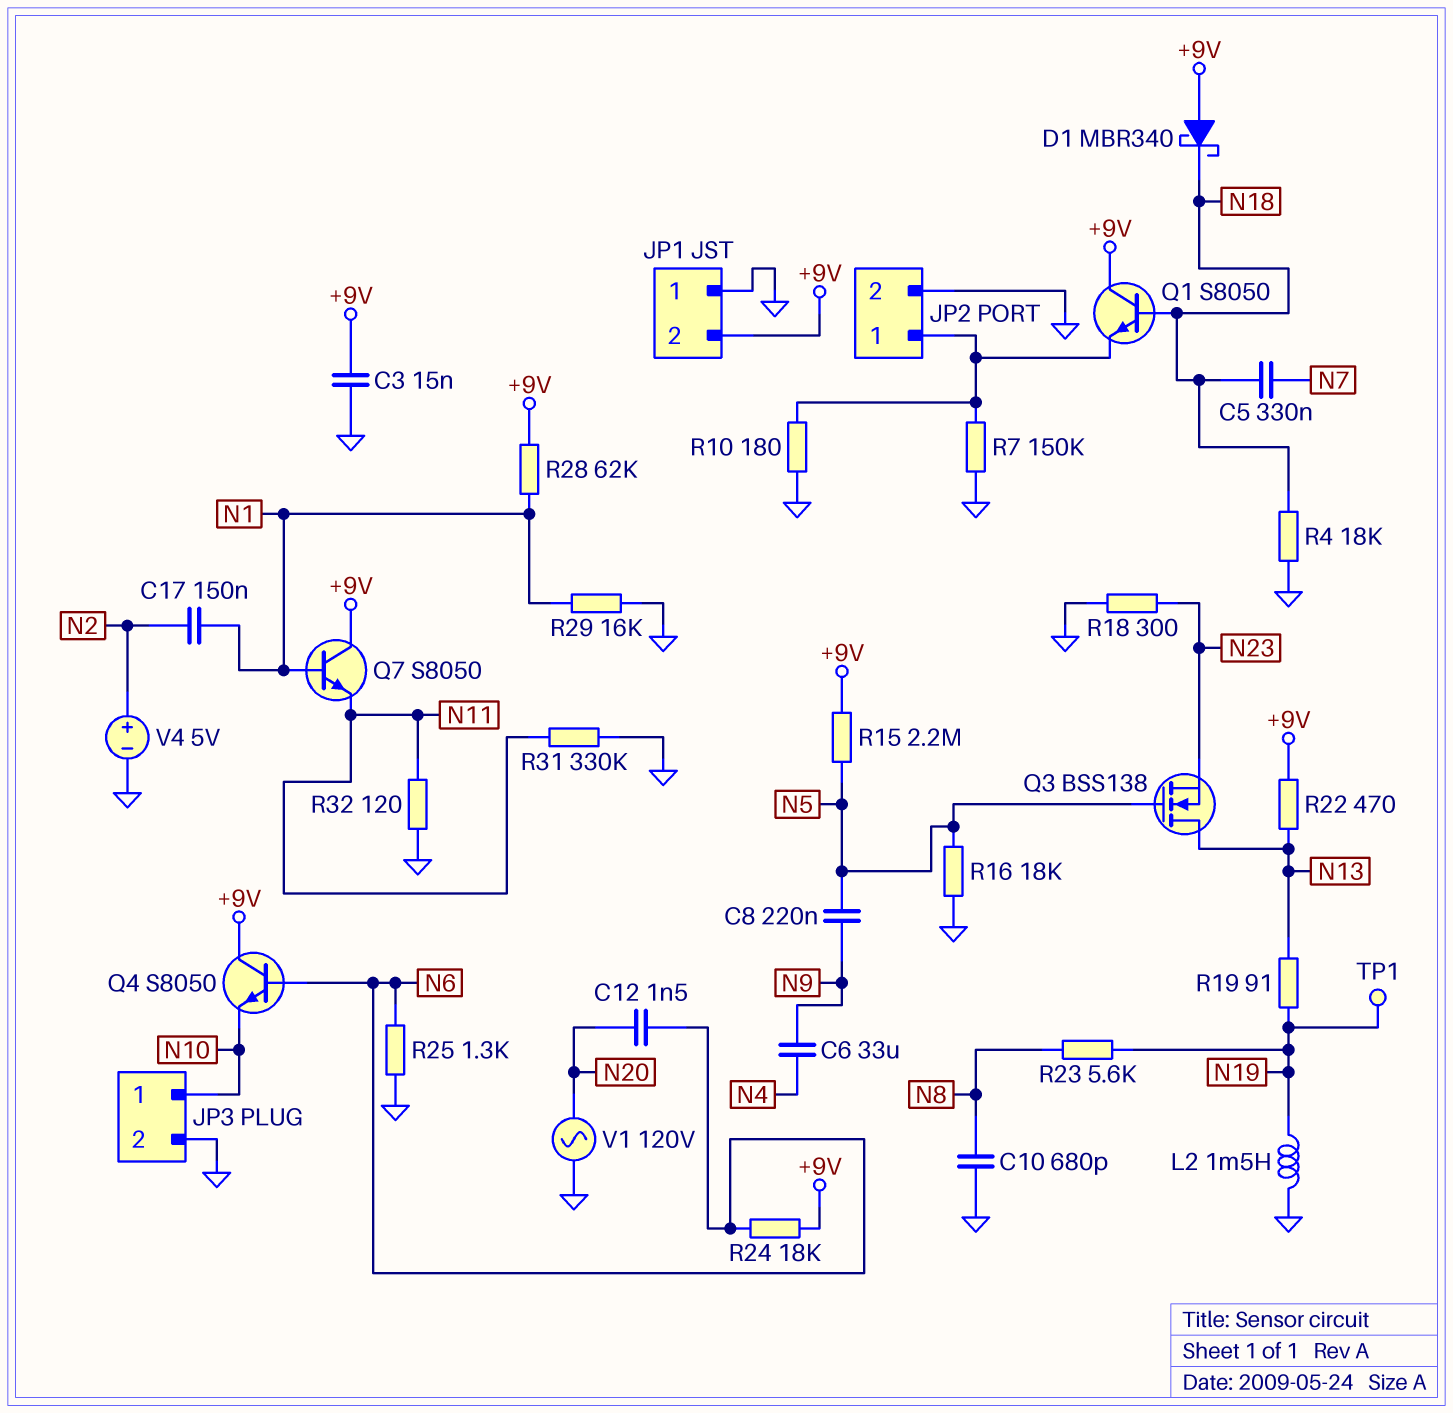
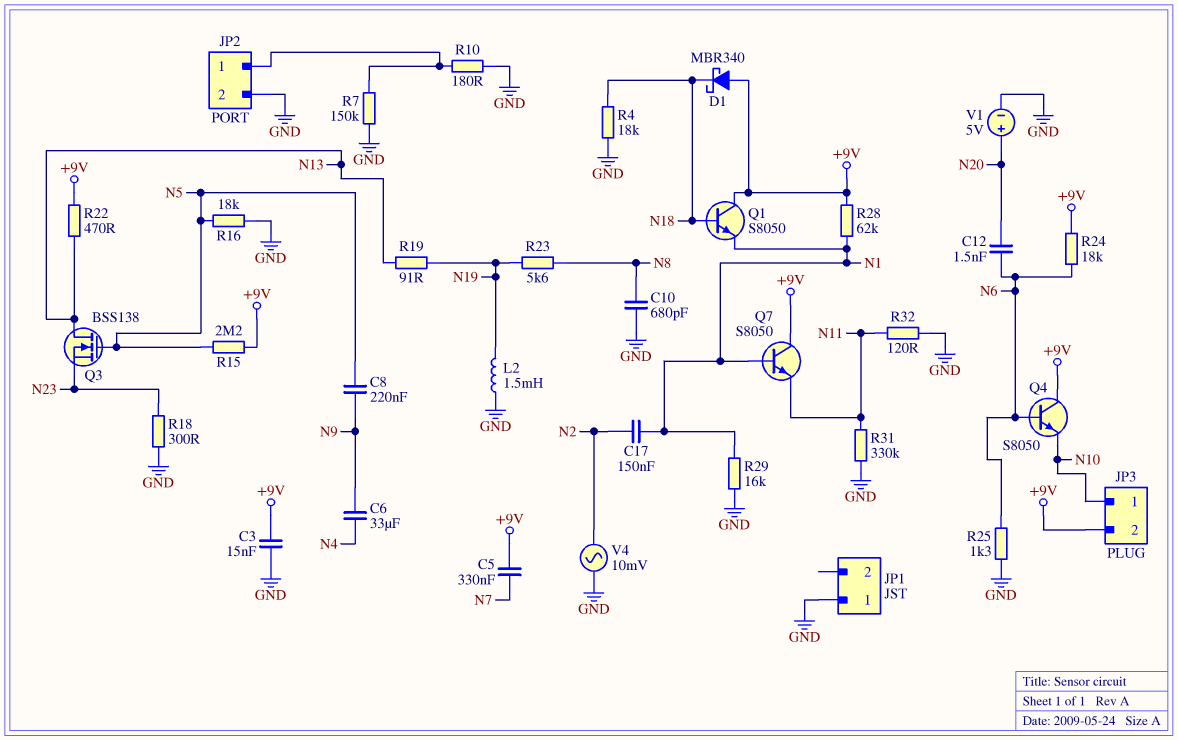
C5: 330nF (N7, N18) -> 330nF (+9V, N7)
JP1 pin 2: +9V -> none
JP3 pin 2: GND -> +9V
Q1: NPN S8050 (B N18, C +9V, E JP2/1) -> NPN S8050 (B N18, C +9V, E N1)
TP1: test point (N19) -> none
V1: AC 120V (GND, N20) -> 5V (plus N20, minus GND)
V4: 5V (plus N2, minus GND) -> AC 10mV (GND, N2)

